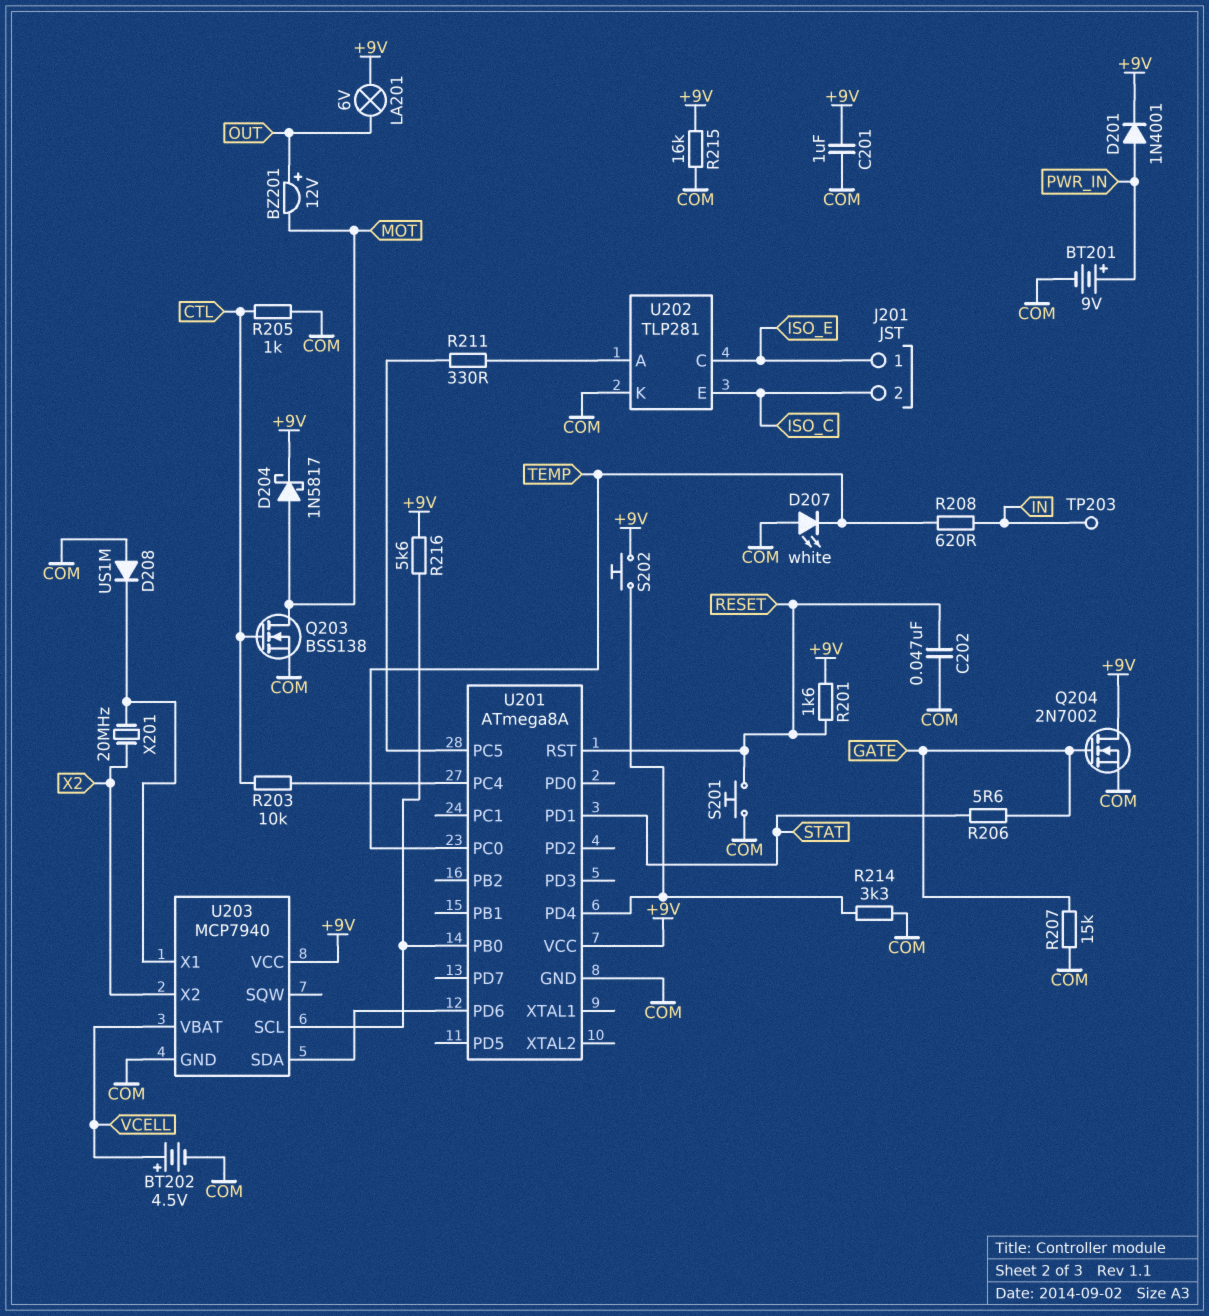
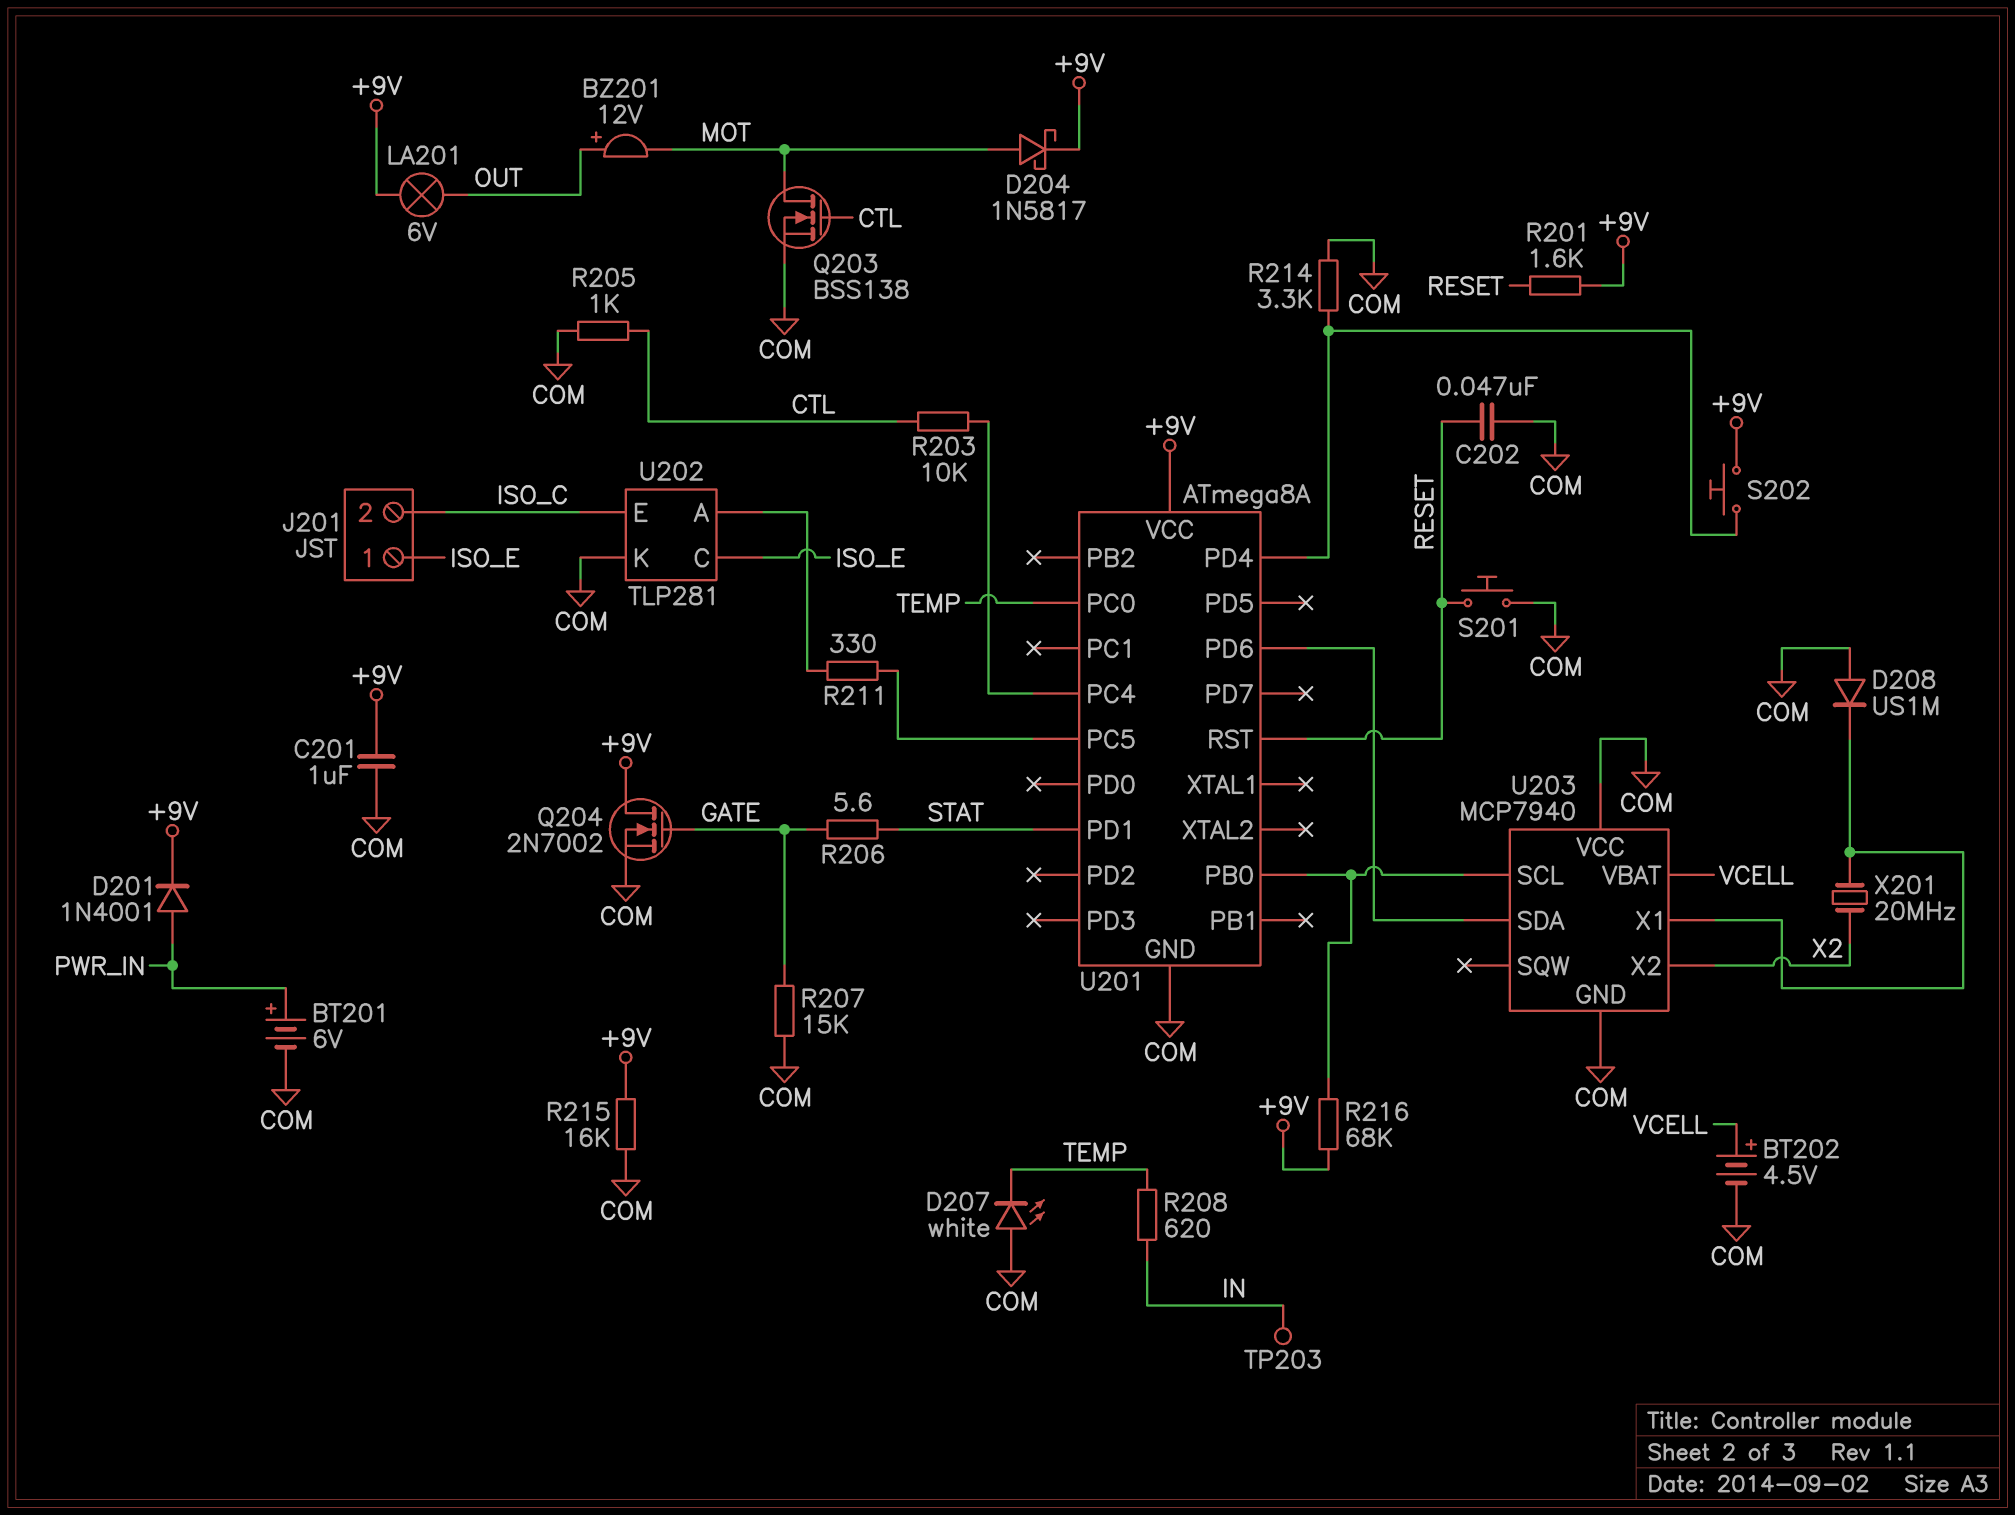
BT201: 9V (plus PWR_IN, minus COM) -> 6V (plus PWR_IN, minus COM)
R216: 5.6k (+9V, U201/PB0) -> 68k (+9V, U201/PB0)
U203 pin VCC: +9V -> COM

